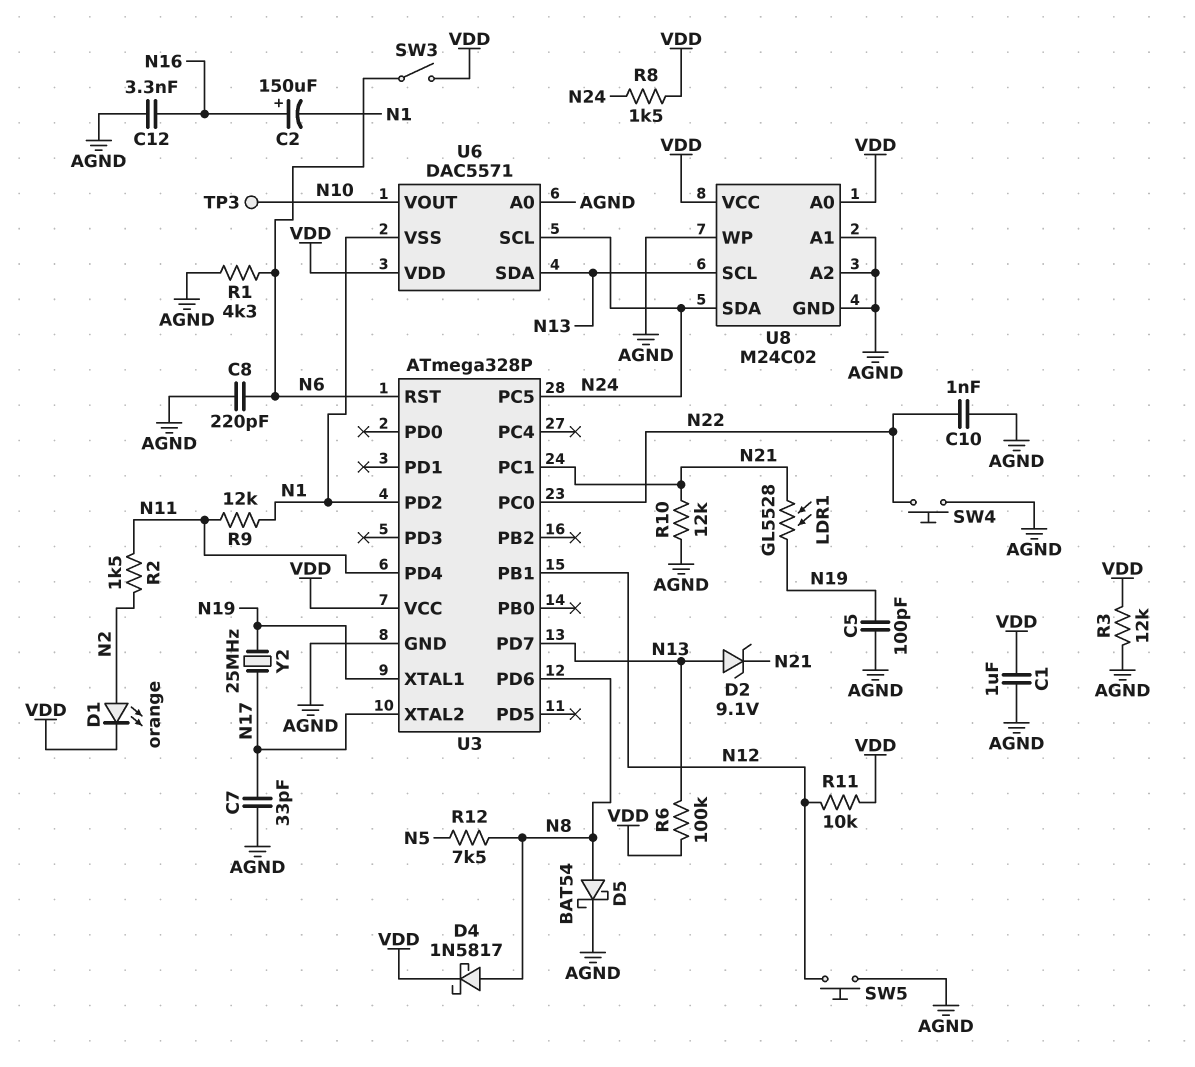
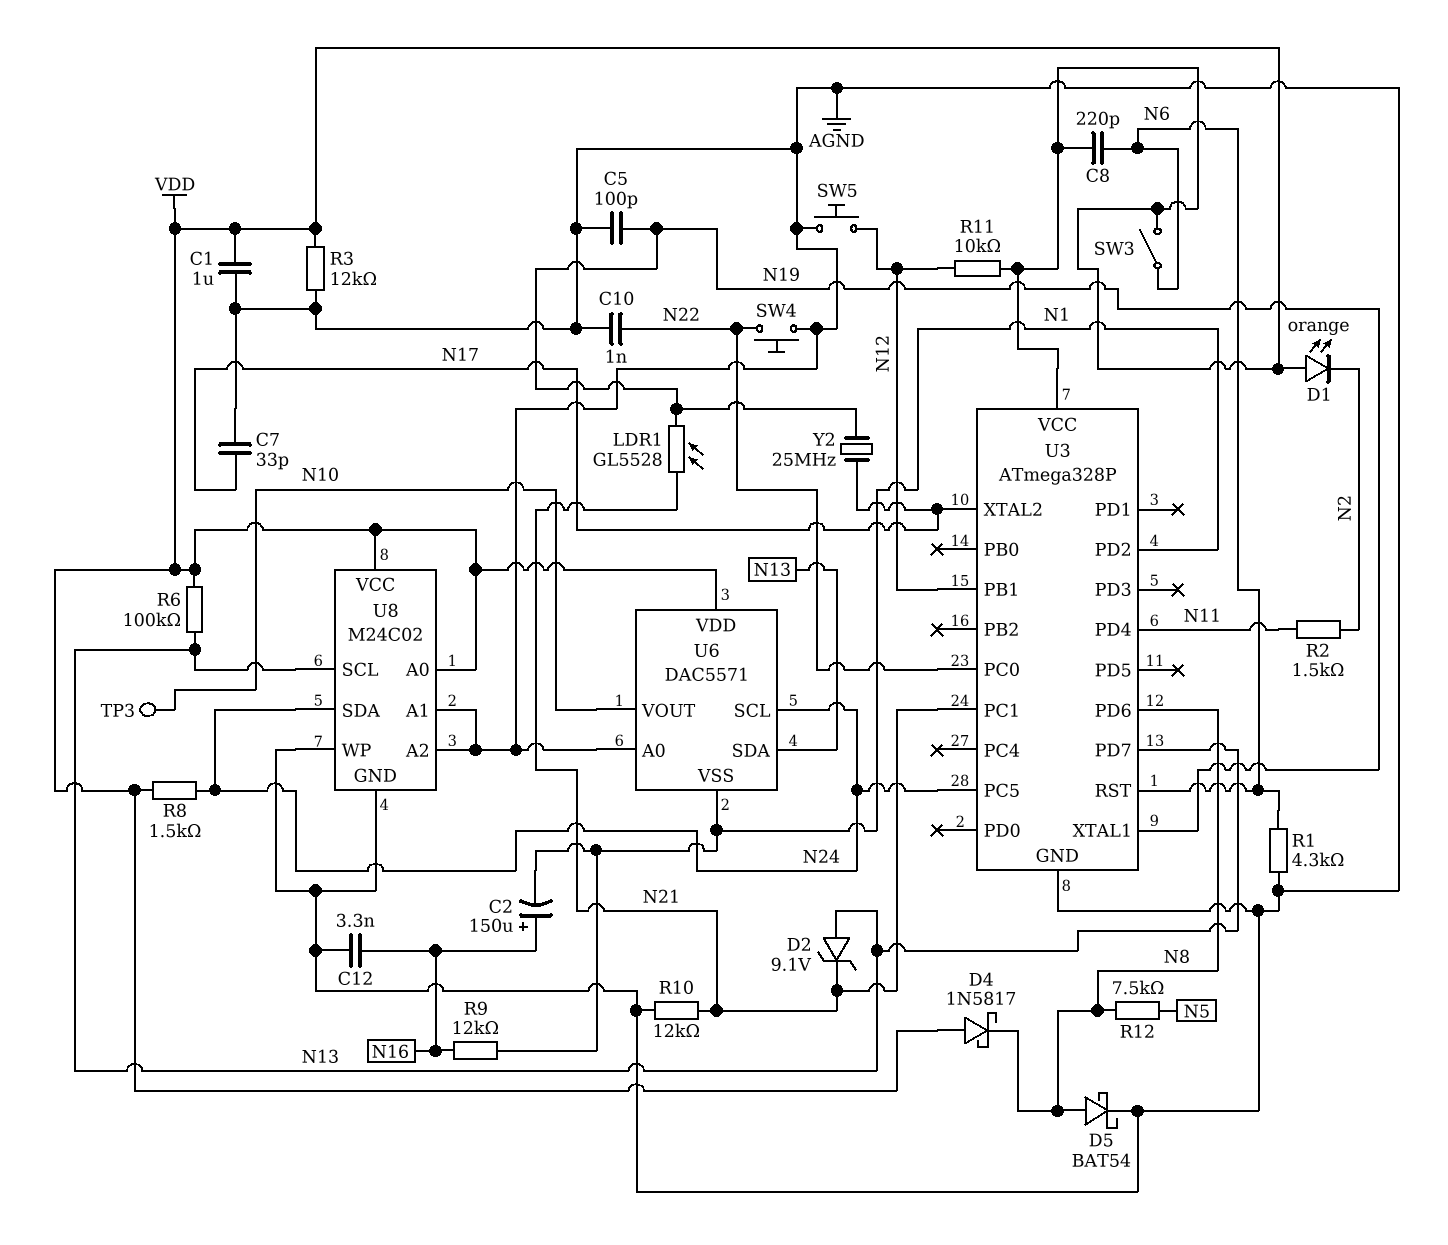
C8: 220pF (AGND, N6) -> 220pF (N6, VDD)
D1: LED orange (A N2, K VDD) -> LED orange (A VDD, K N2)
D4: schottky 1N5817 (A N8, K VDD) -> schottky 1N5817 (A VDD, K N8)
R9: 12k (N1, N11) -> 12k (N1, N16)

